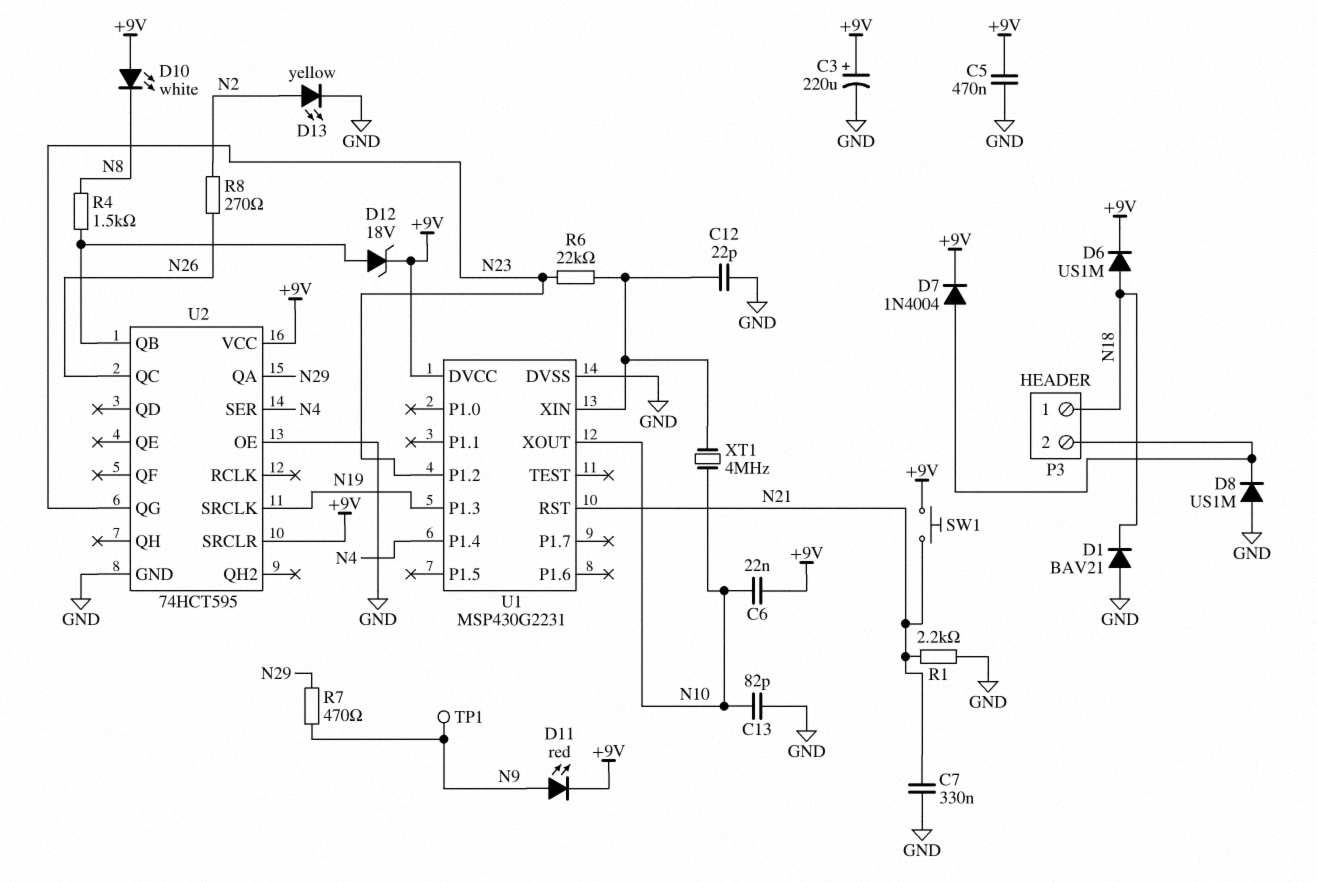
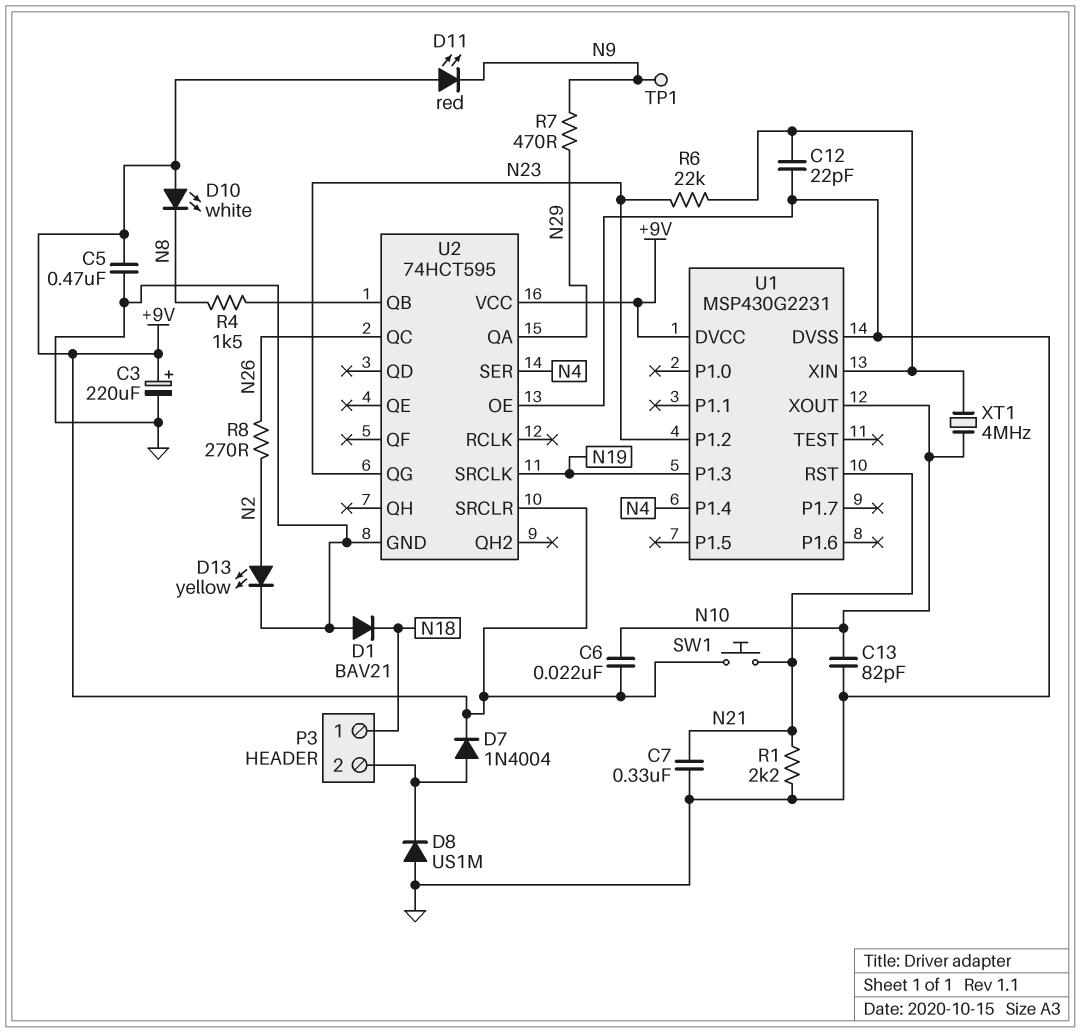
D6: diode US1M (A N18, K +9V) -> none
D11: LED red (A N9, K +9V) -> LED red (A +9V, K N9)
D12: zener 18V (A U2/QB, K +9V) -> none

